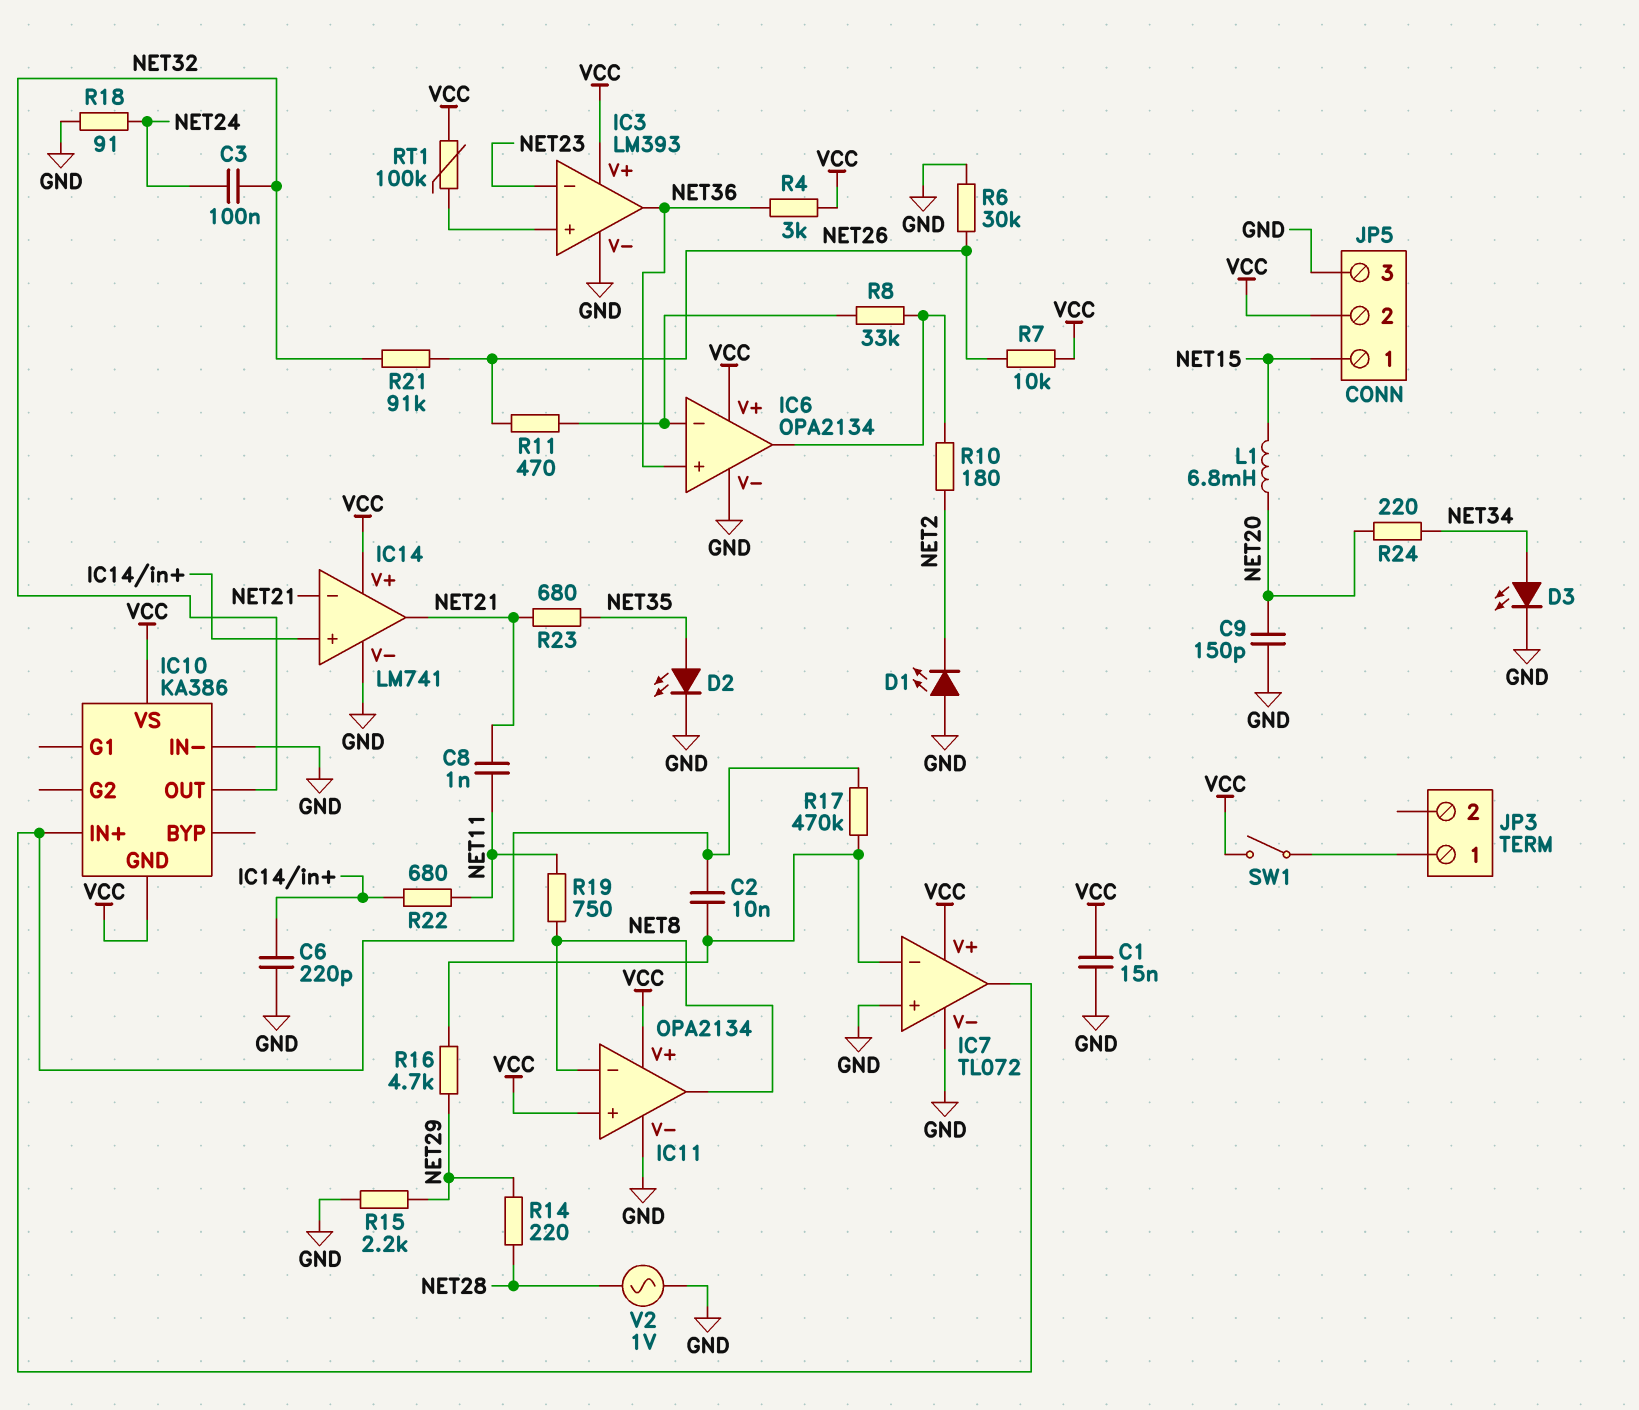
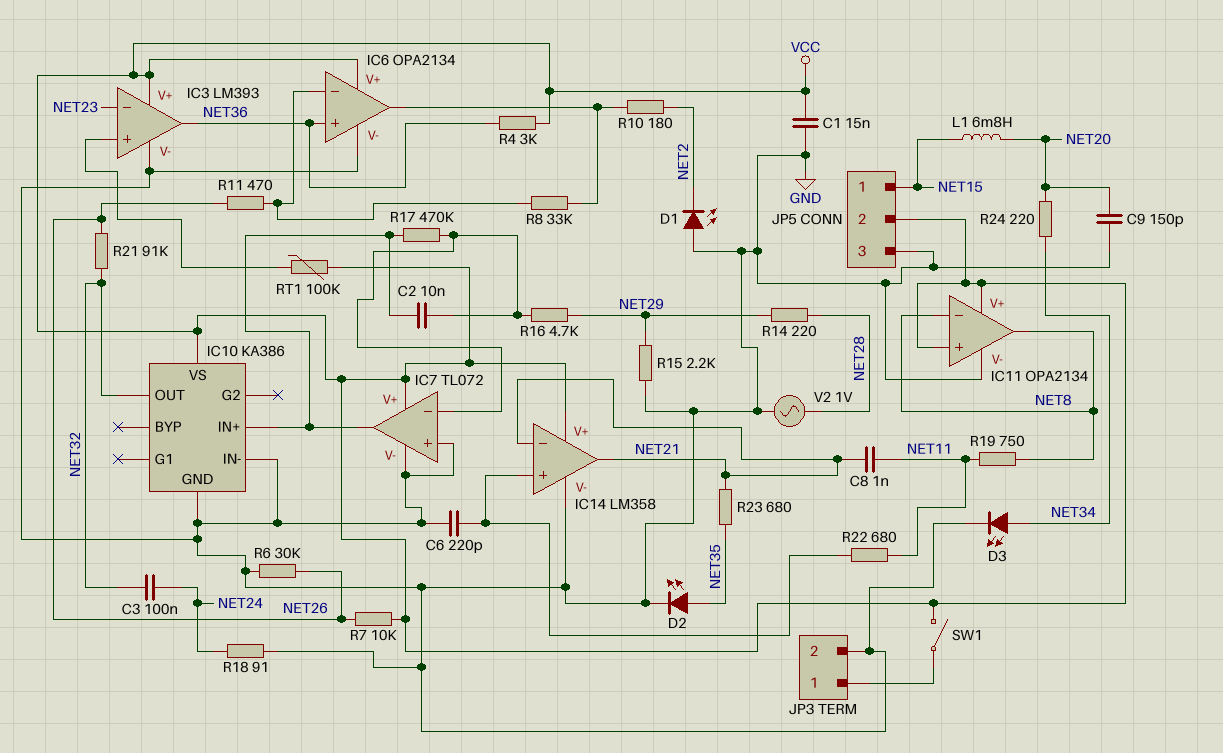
IC10 pin GND: VCC -> GND
IC14: LM741 -> LM358
JP3 pin 2: none -> GND

